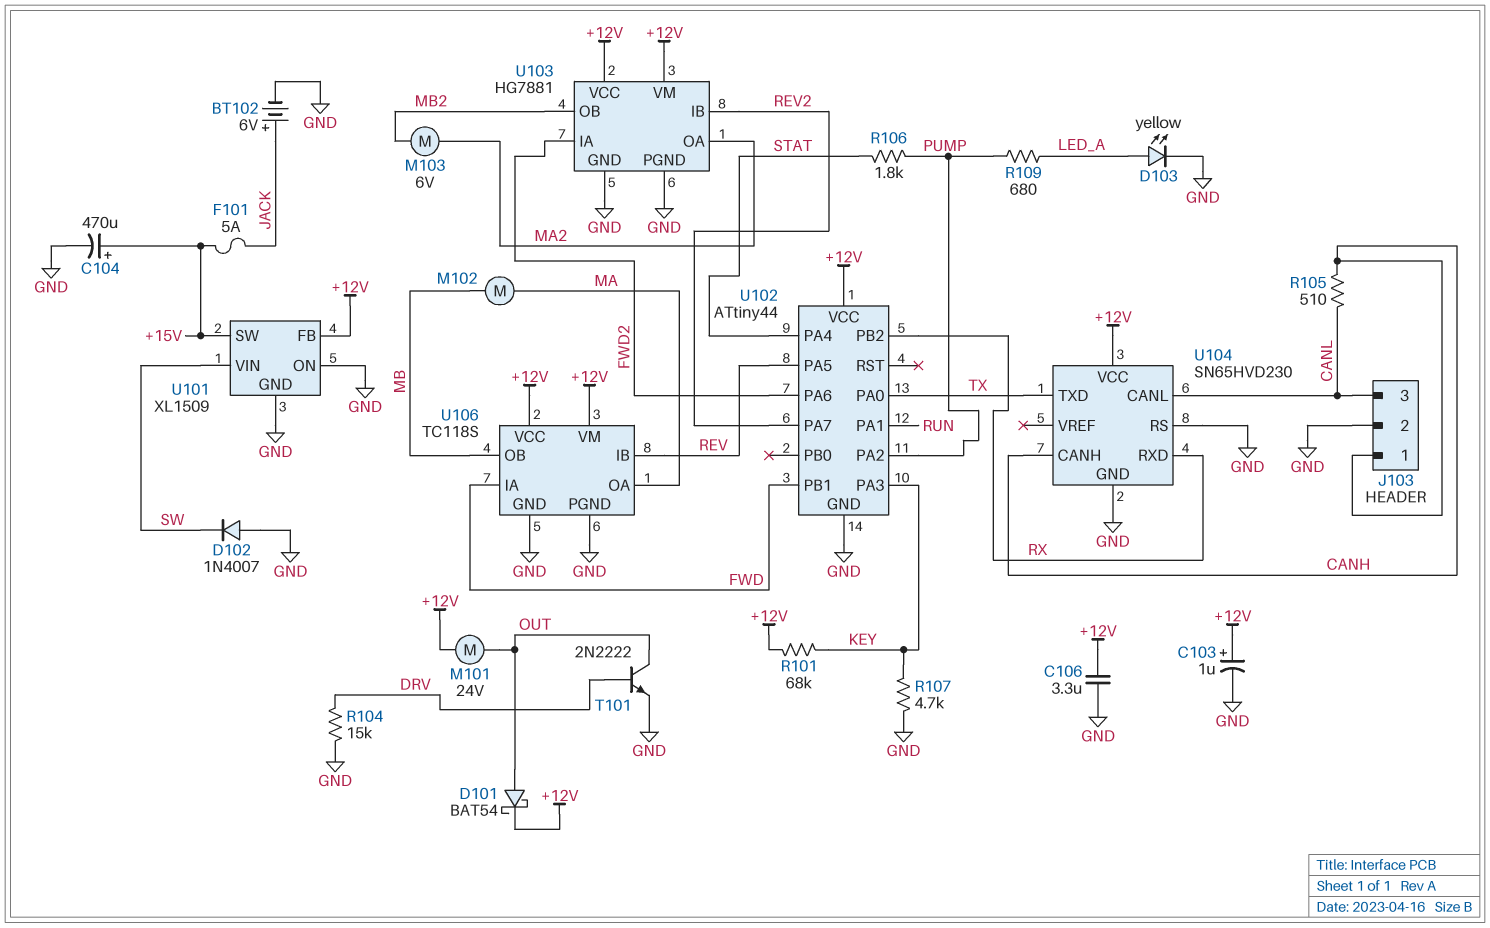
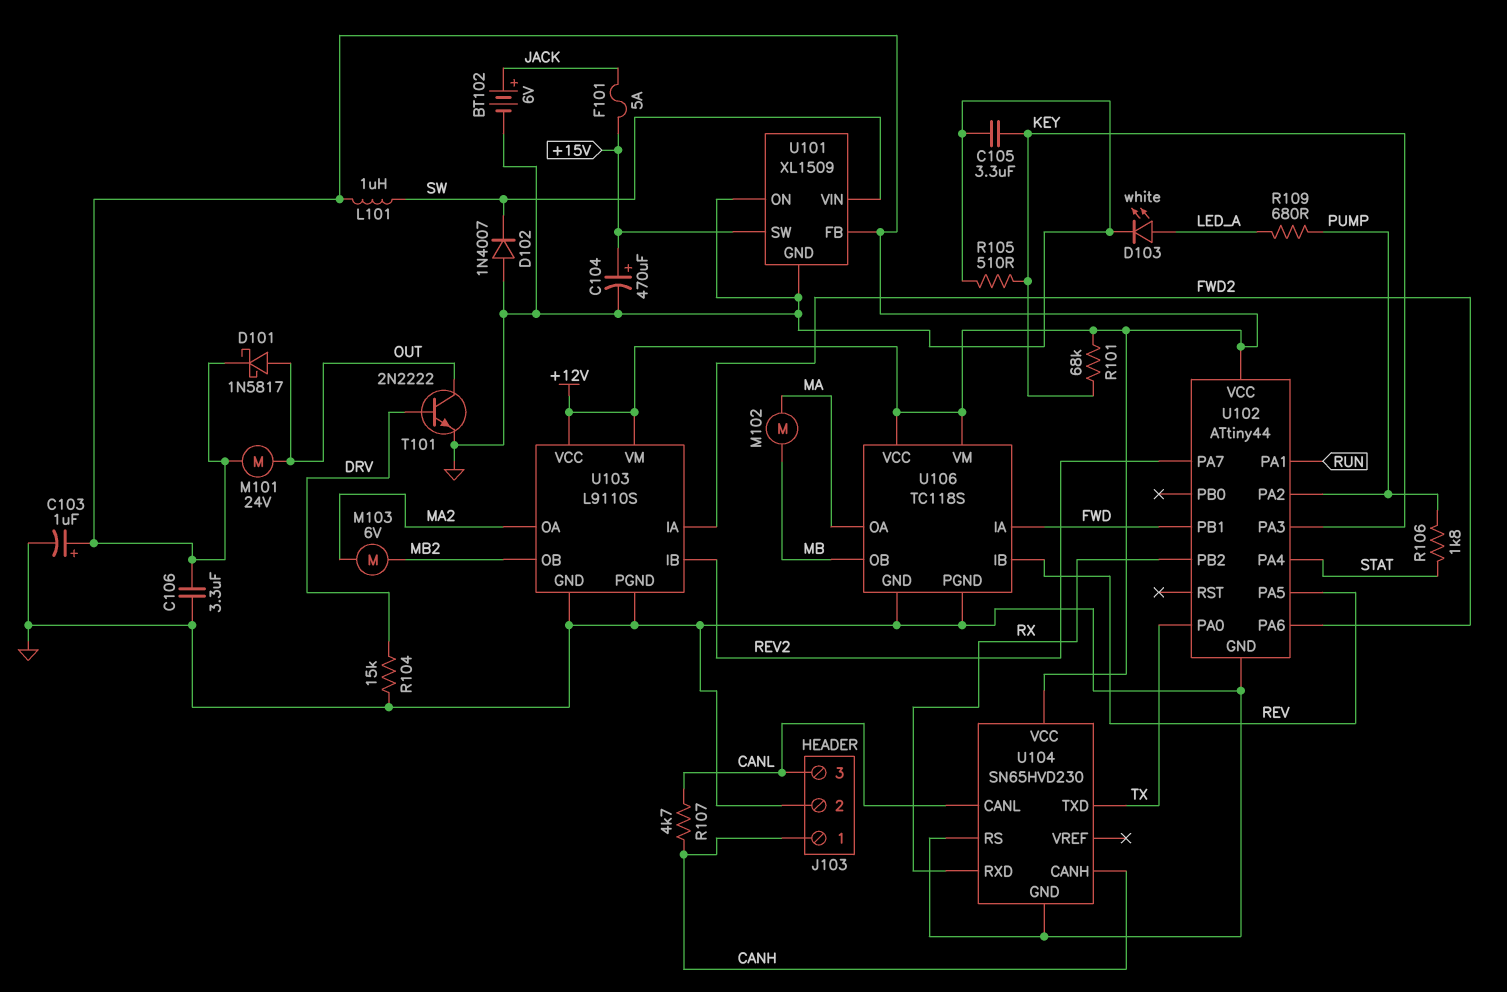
C105: none -> 3.3uF (GND, KEY)
D101: schottky BAT54 (A OUT, K +12V) -> schottky 1N5817 (A OUT, K +12V)
D103: LED yellow (A LED_A, K GND) -> LED white (A LED_A, K GND)
L101: none -> 1uH (+12V, SW)
R105: 510 (CANH, CANL) -> 510 (GND, KEY)
R107: 4.7k (GND, KEY) -> 4.7k (CANH, CANL)
U103: HG7881 -> L9110S

